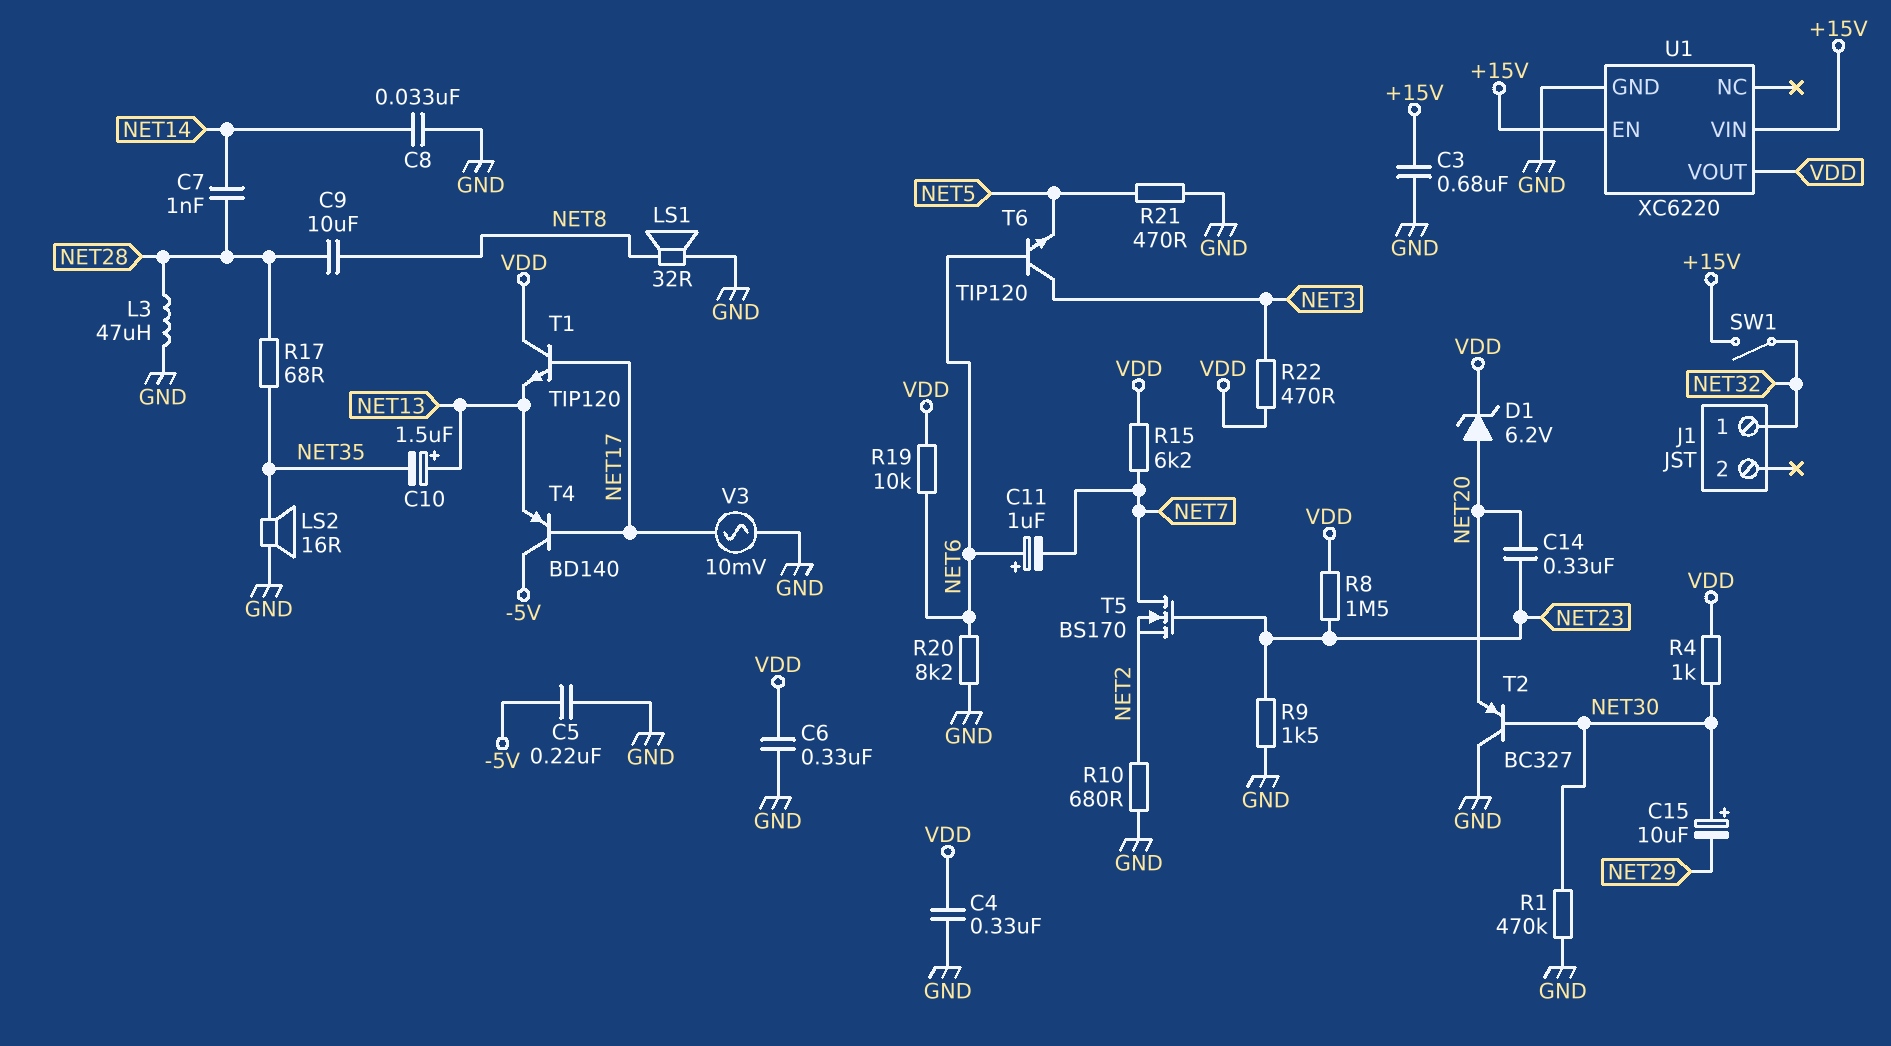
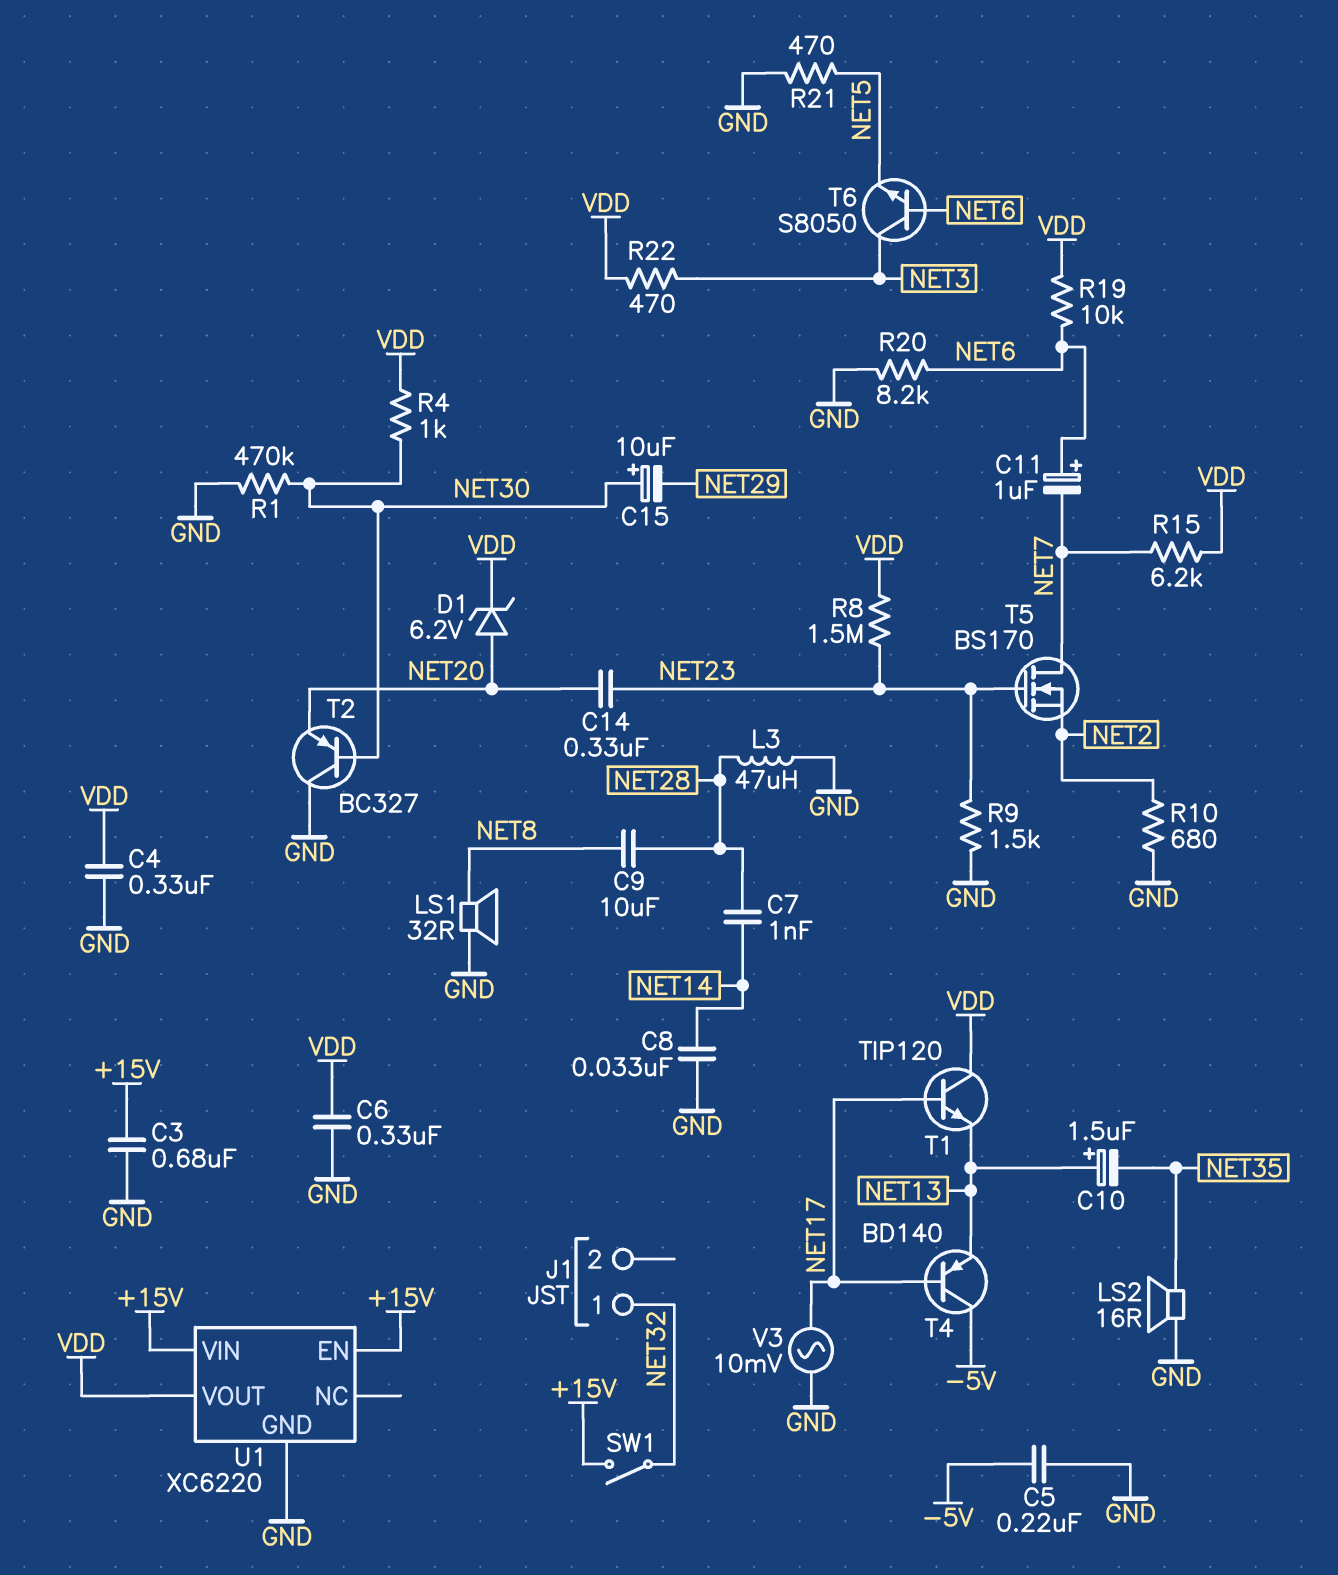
R17: 68 (NET28, NET35) -> none
T6: NPN TIP120 (B NET6, C NET3, E NET5) -> NPN S8050 (B NET6, C NET3, E NET5)

